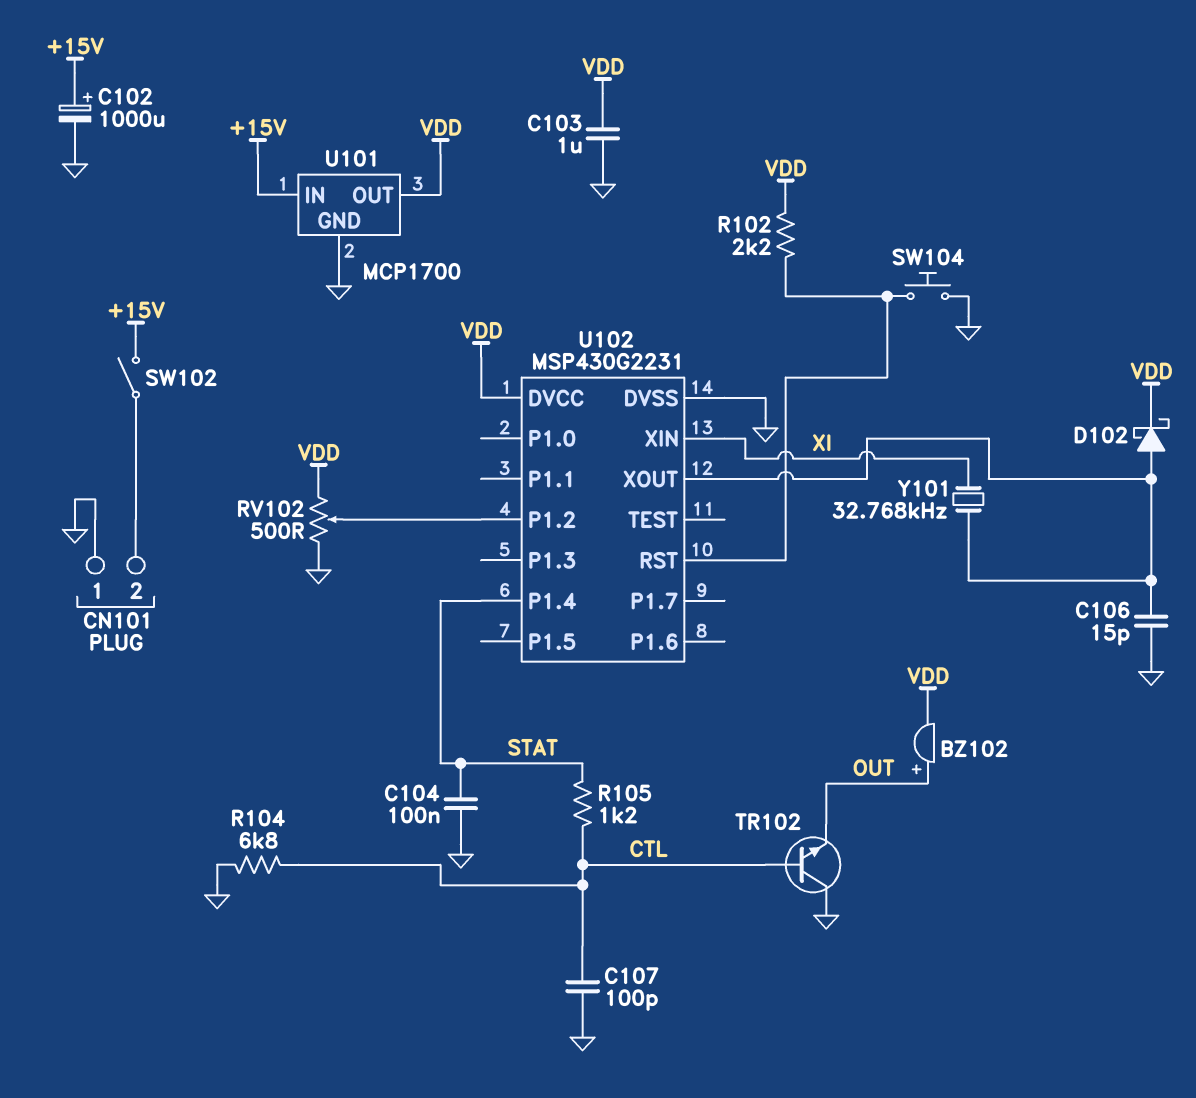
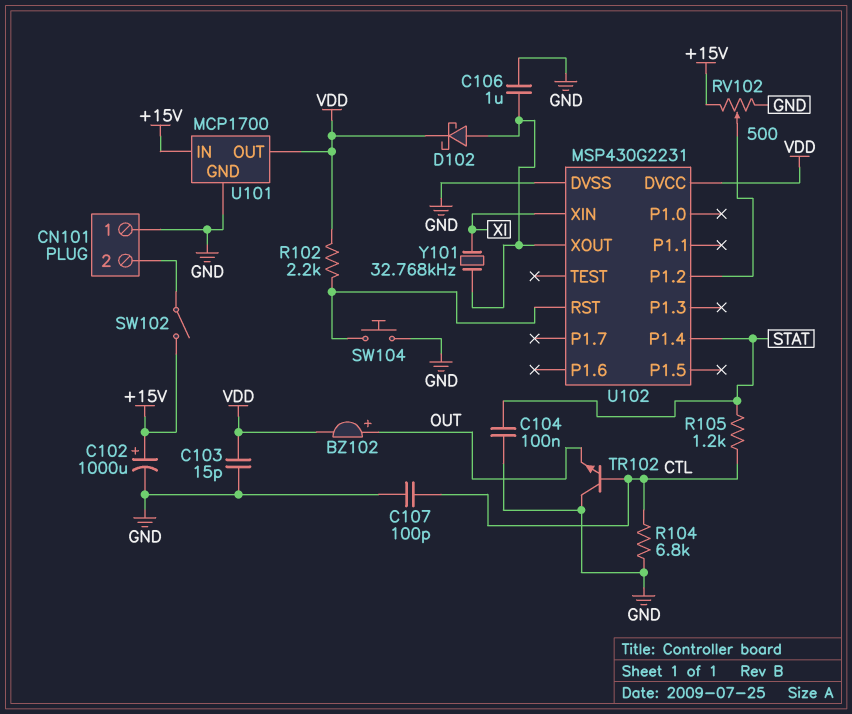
C103: 1uF (GND, VDD) -> 15pF (GND, VDD)
C106: 15pF (GND, U102/XOUT) -> 1uF (GND, U102/XOUT)
RV102: 500 (GND, VDD, wiper U102/P1.2) -> 500 (+15V, GND, wiper U102/P1.2)

